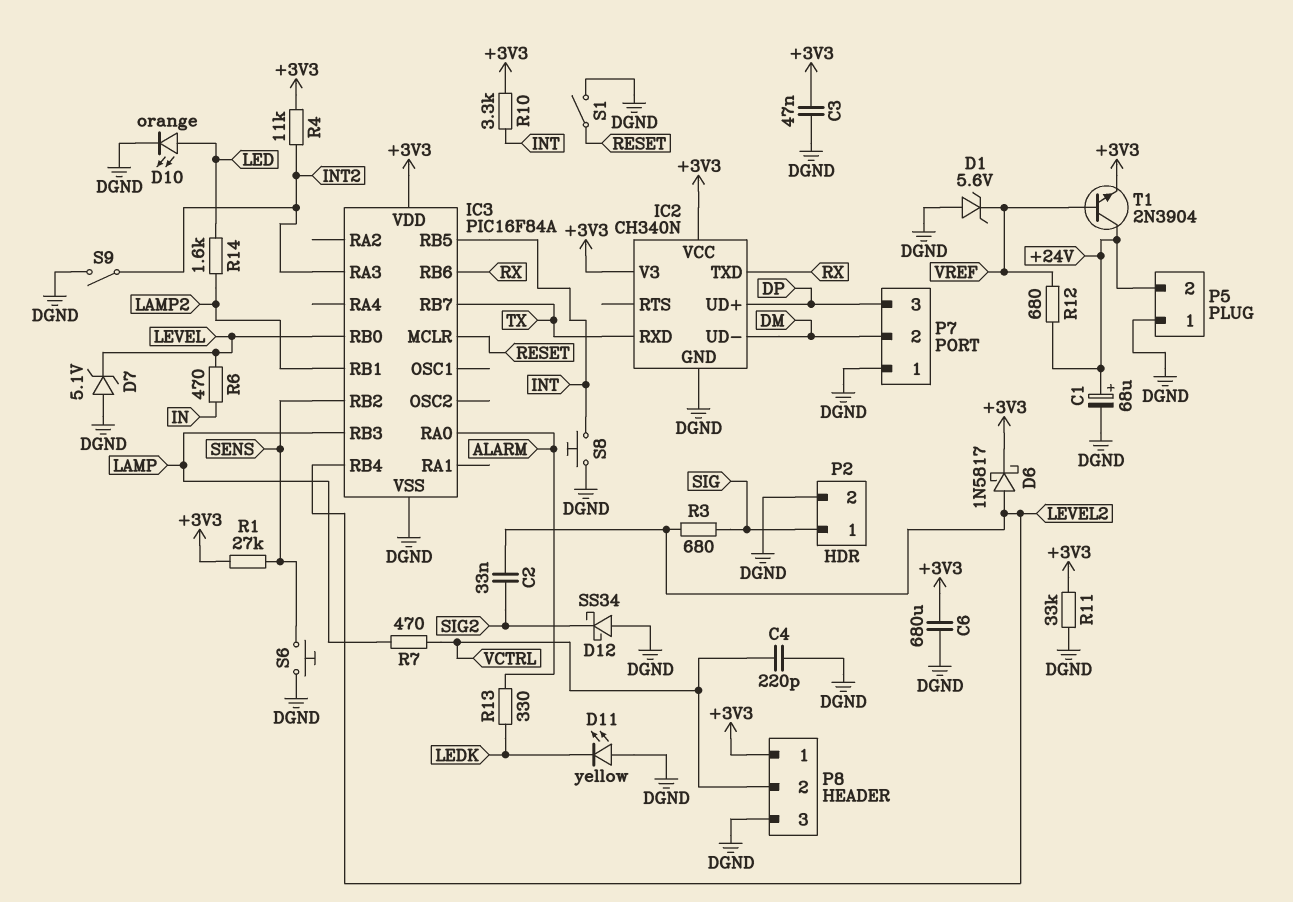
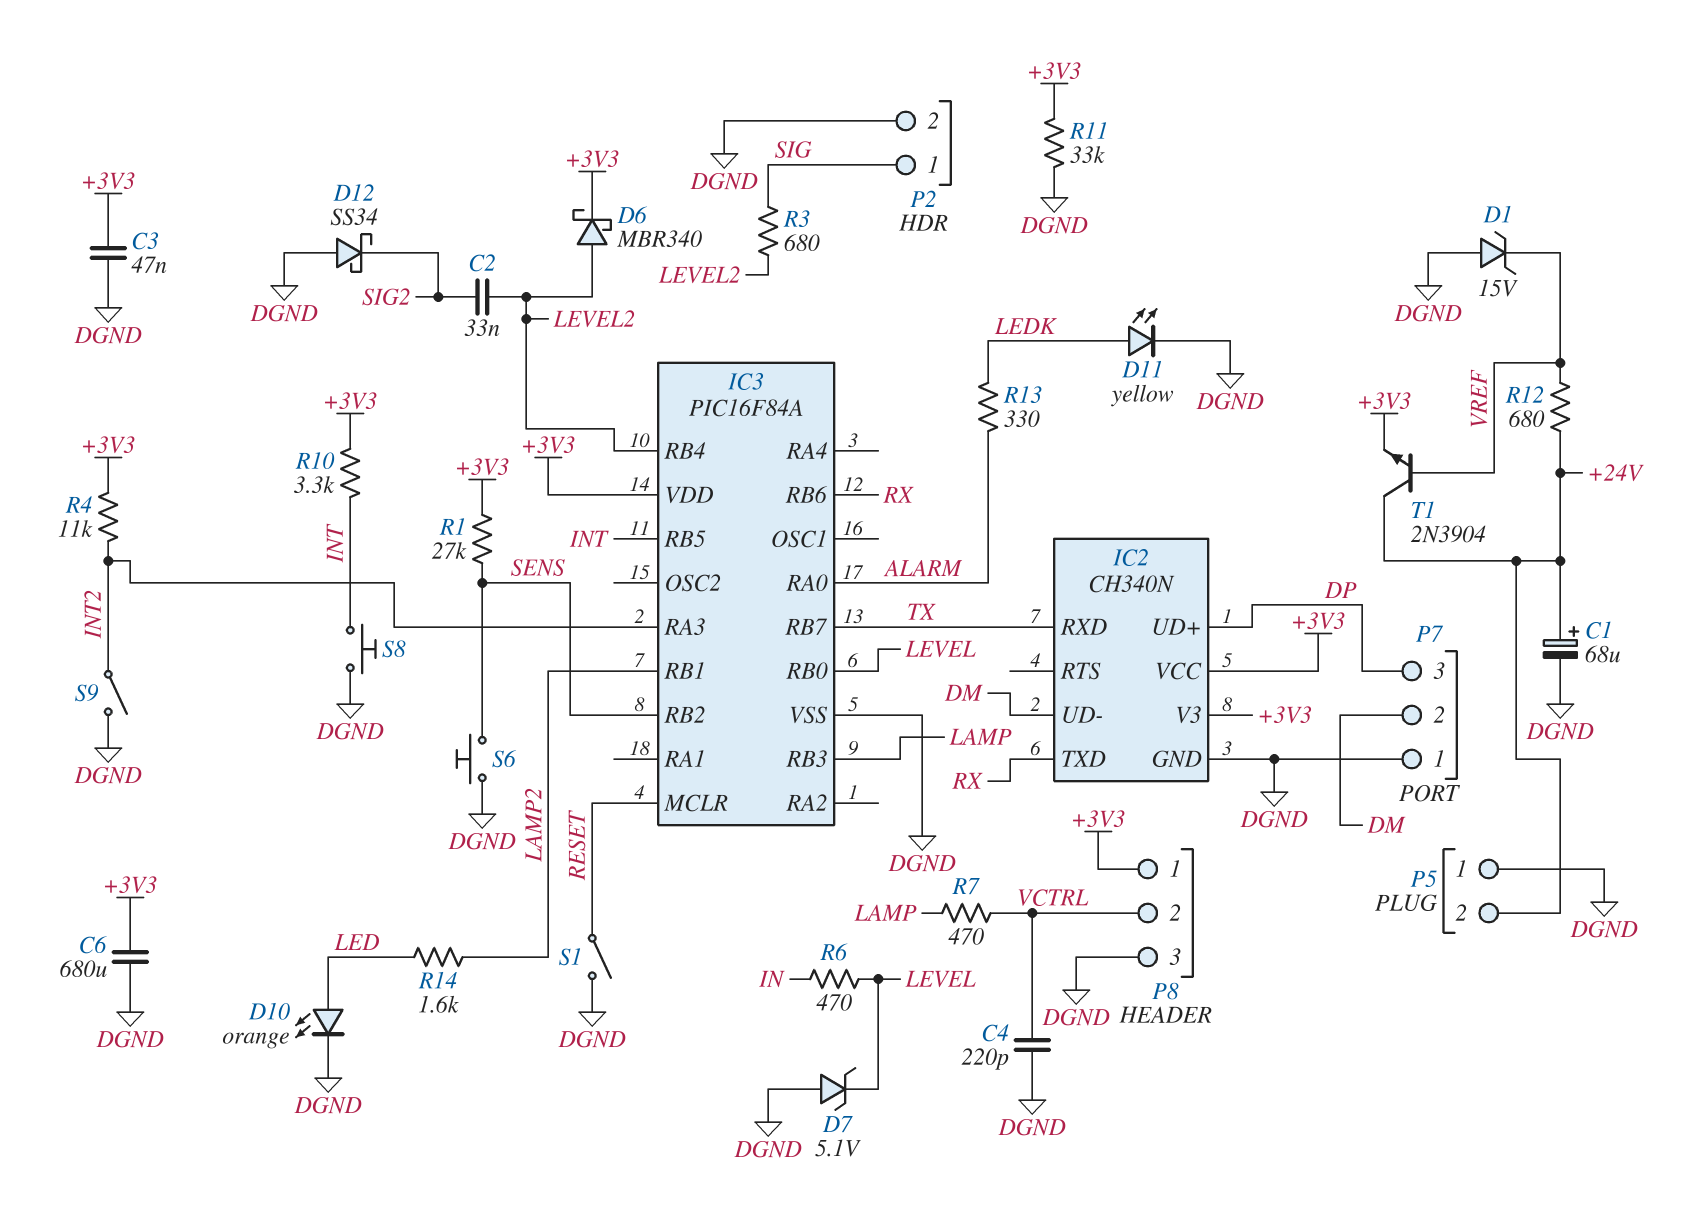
D1: zener 5.6V (A DGND, K VREF) -> zener 15V (A DGND, K VREF)
D6: schottky 1N5817 (A LEVEL2, K +3V3) -> schottky MBR340 (A LEVEL2, K +3V3)
D11: LED yellow (A DGND, K LEDK) -> LED yellow (A LEDK, K DGND)

